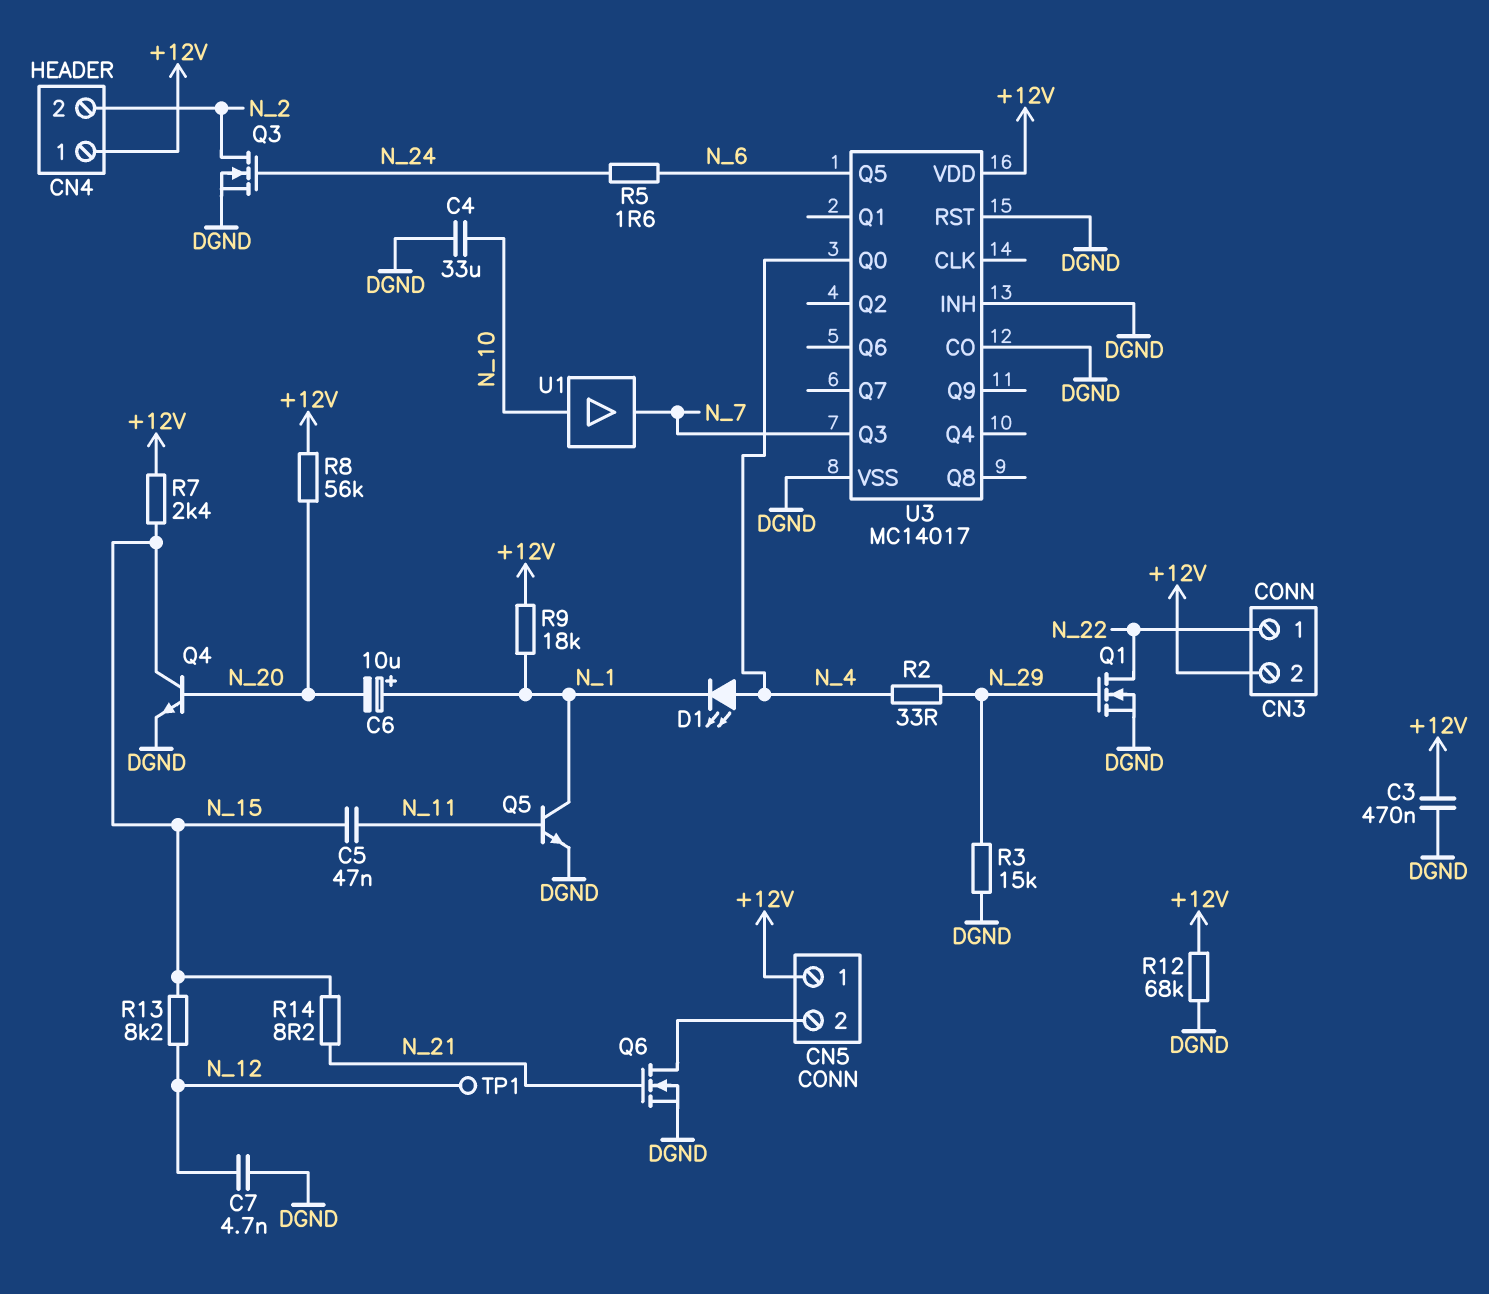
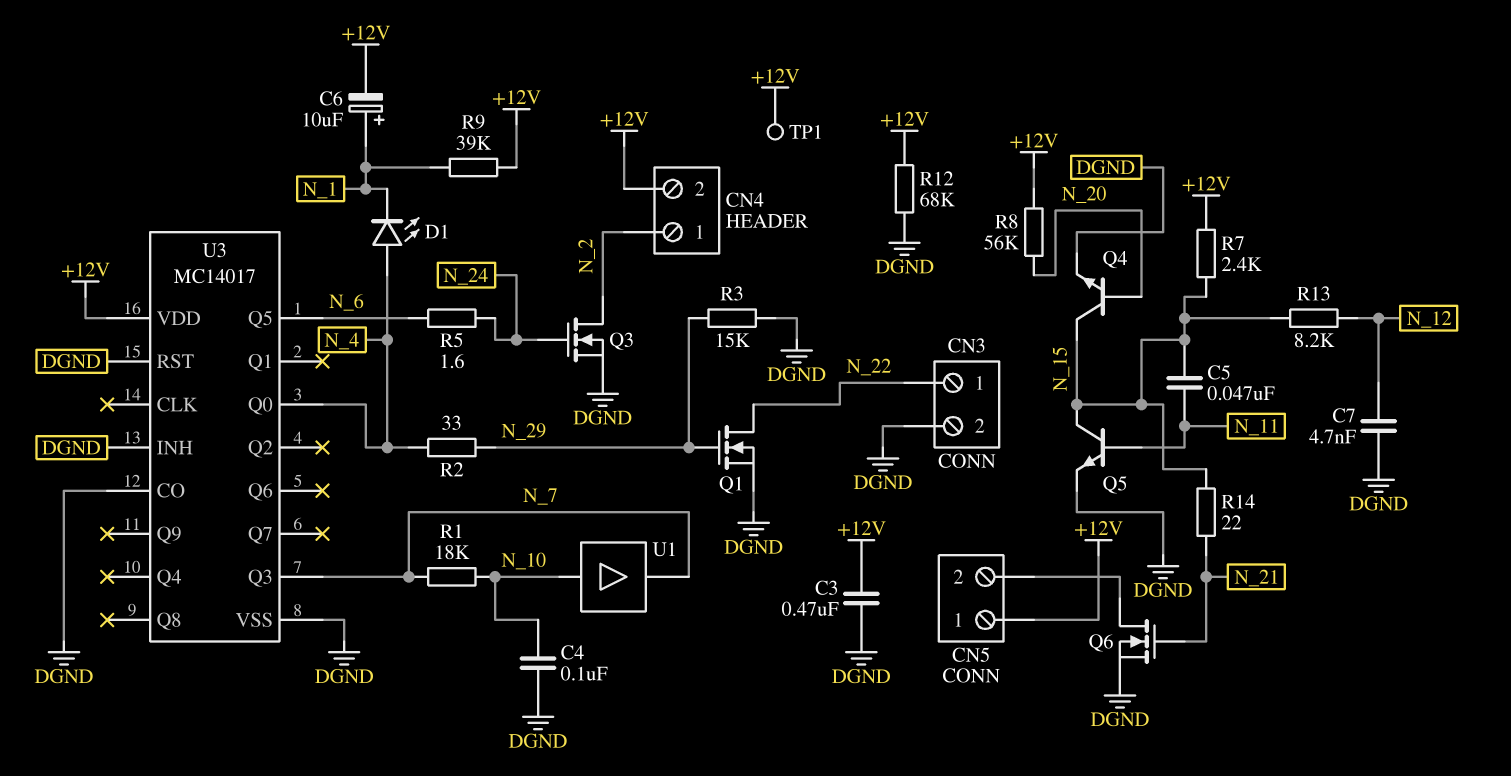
C4: 33uF (DGND, N_10) -> 100nF (DGND, N_10)
C6: 10uF (plus N_1, minus N_20) -> 10uF (plus N_1, minus +12V)
CN3 pin 2: +12V -> DGND
CN4 pin 1: +12V -> N_2
CN4 pin 2: N_2 -> +12V
Q5: NPN (B N_11, C N_1, E DGND) -> NPN (B N_11, C N_15, E DGND)
R1: none -> 18k (N_7, N_10)
R9: 18k (+12V, N_1) -> 39k (+12V, N_1)
R14: 8.2 (N_15, N_21) -> 22 (N_15, N_21)
TP1: test point (N_12) -> test point (+12V)

